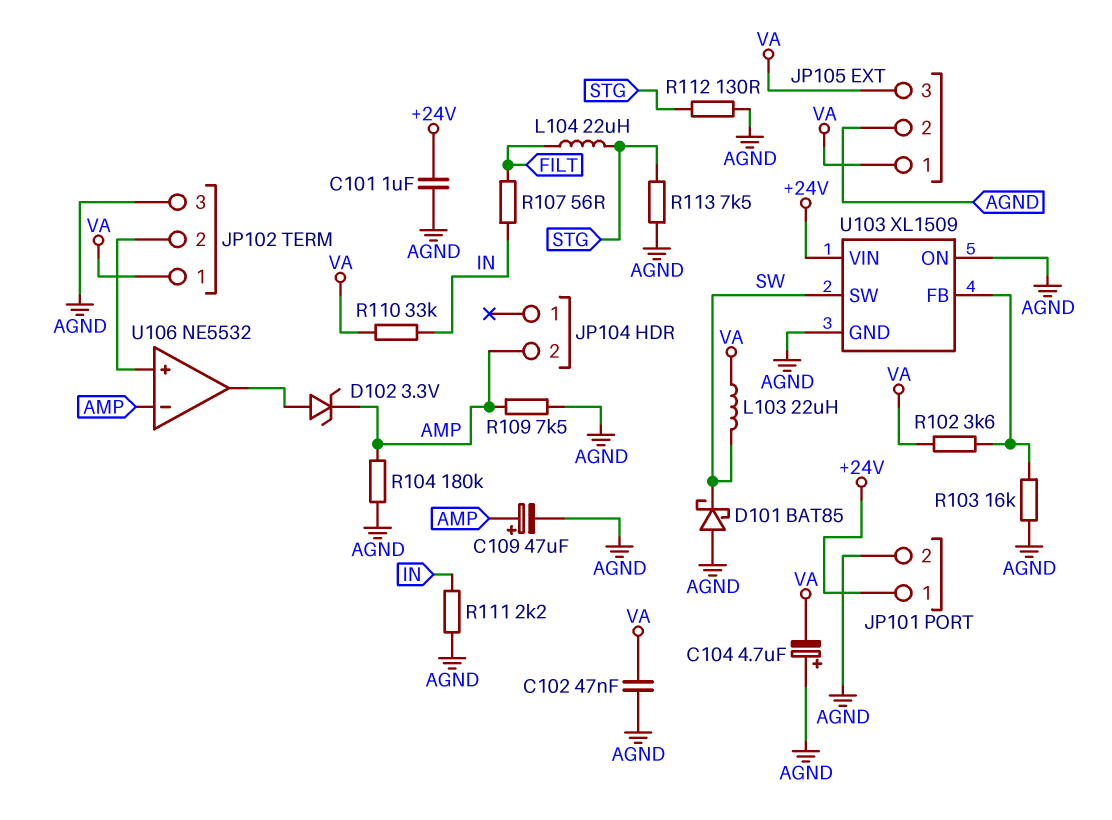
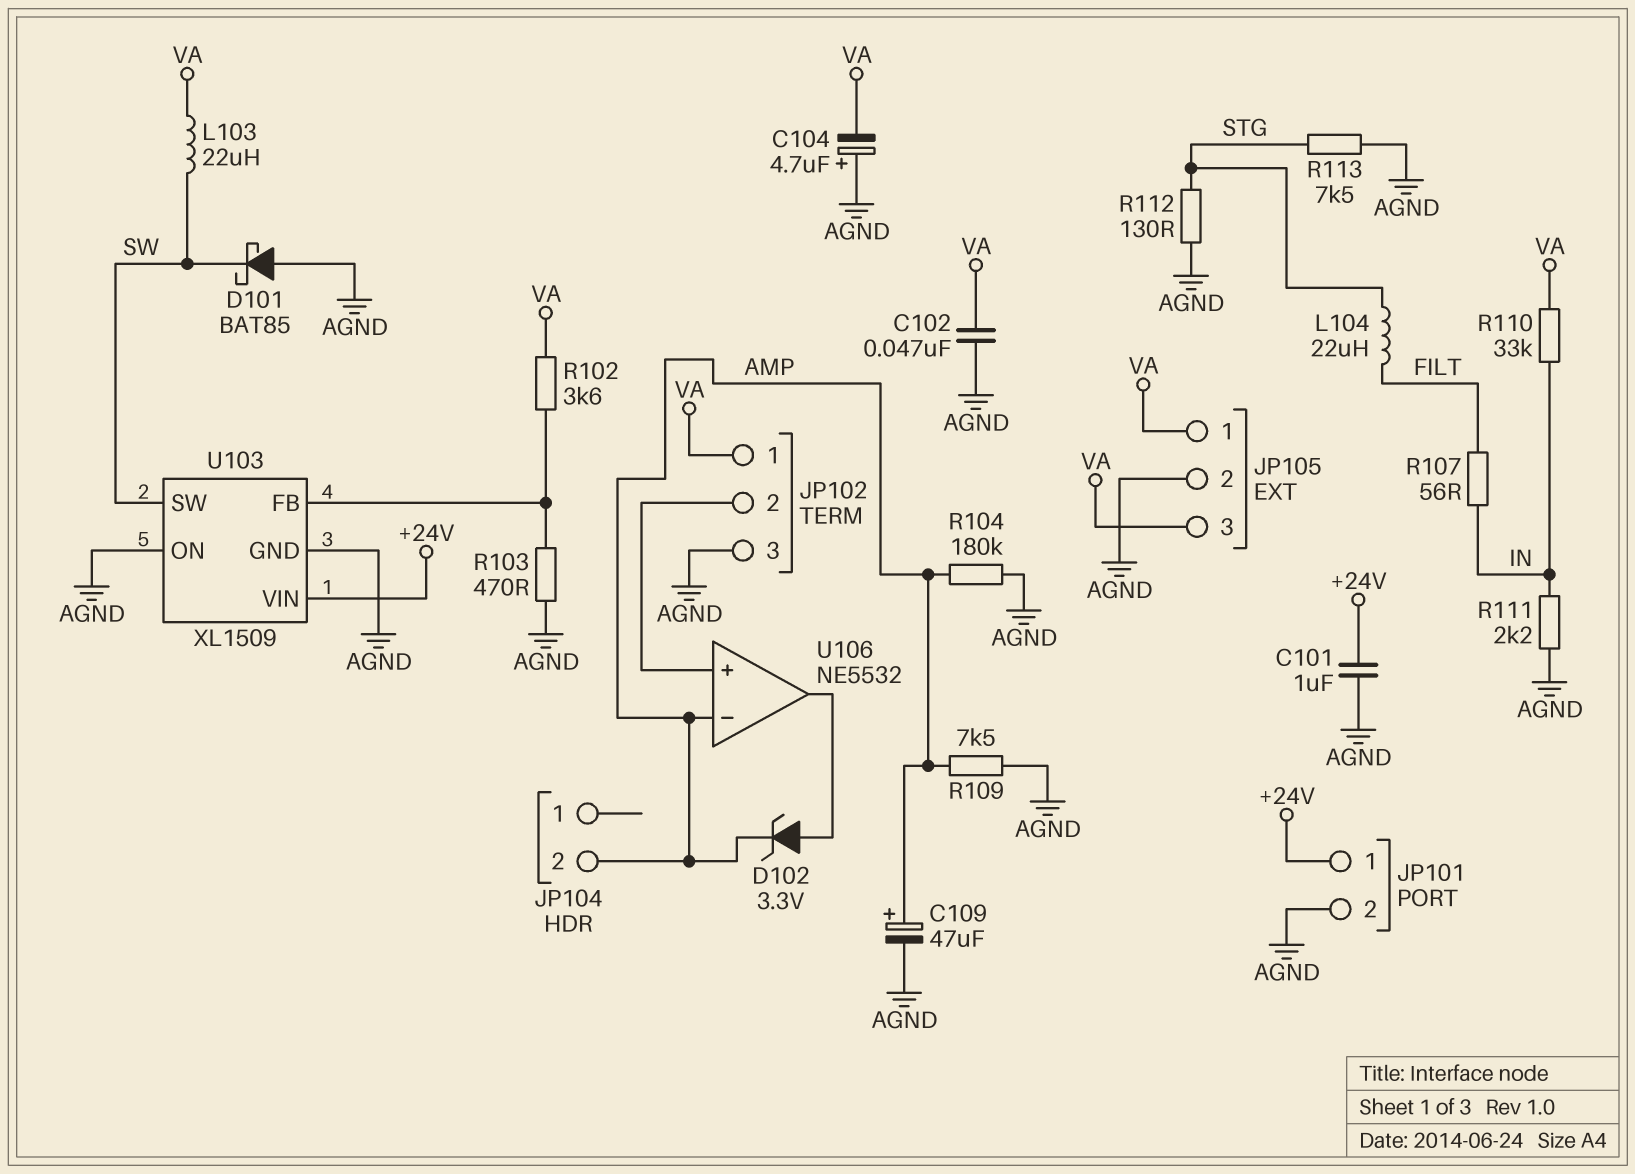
R103: 16k (AGND, U103/FB) -> 470 (AGND, U103/FB)

